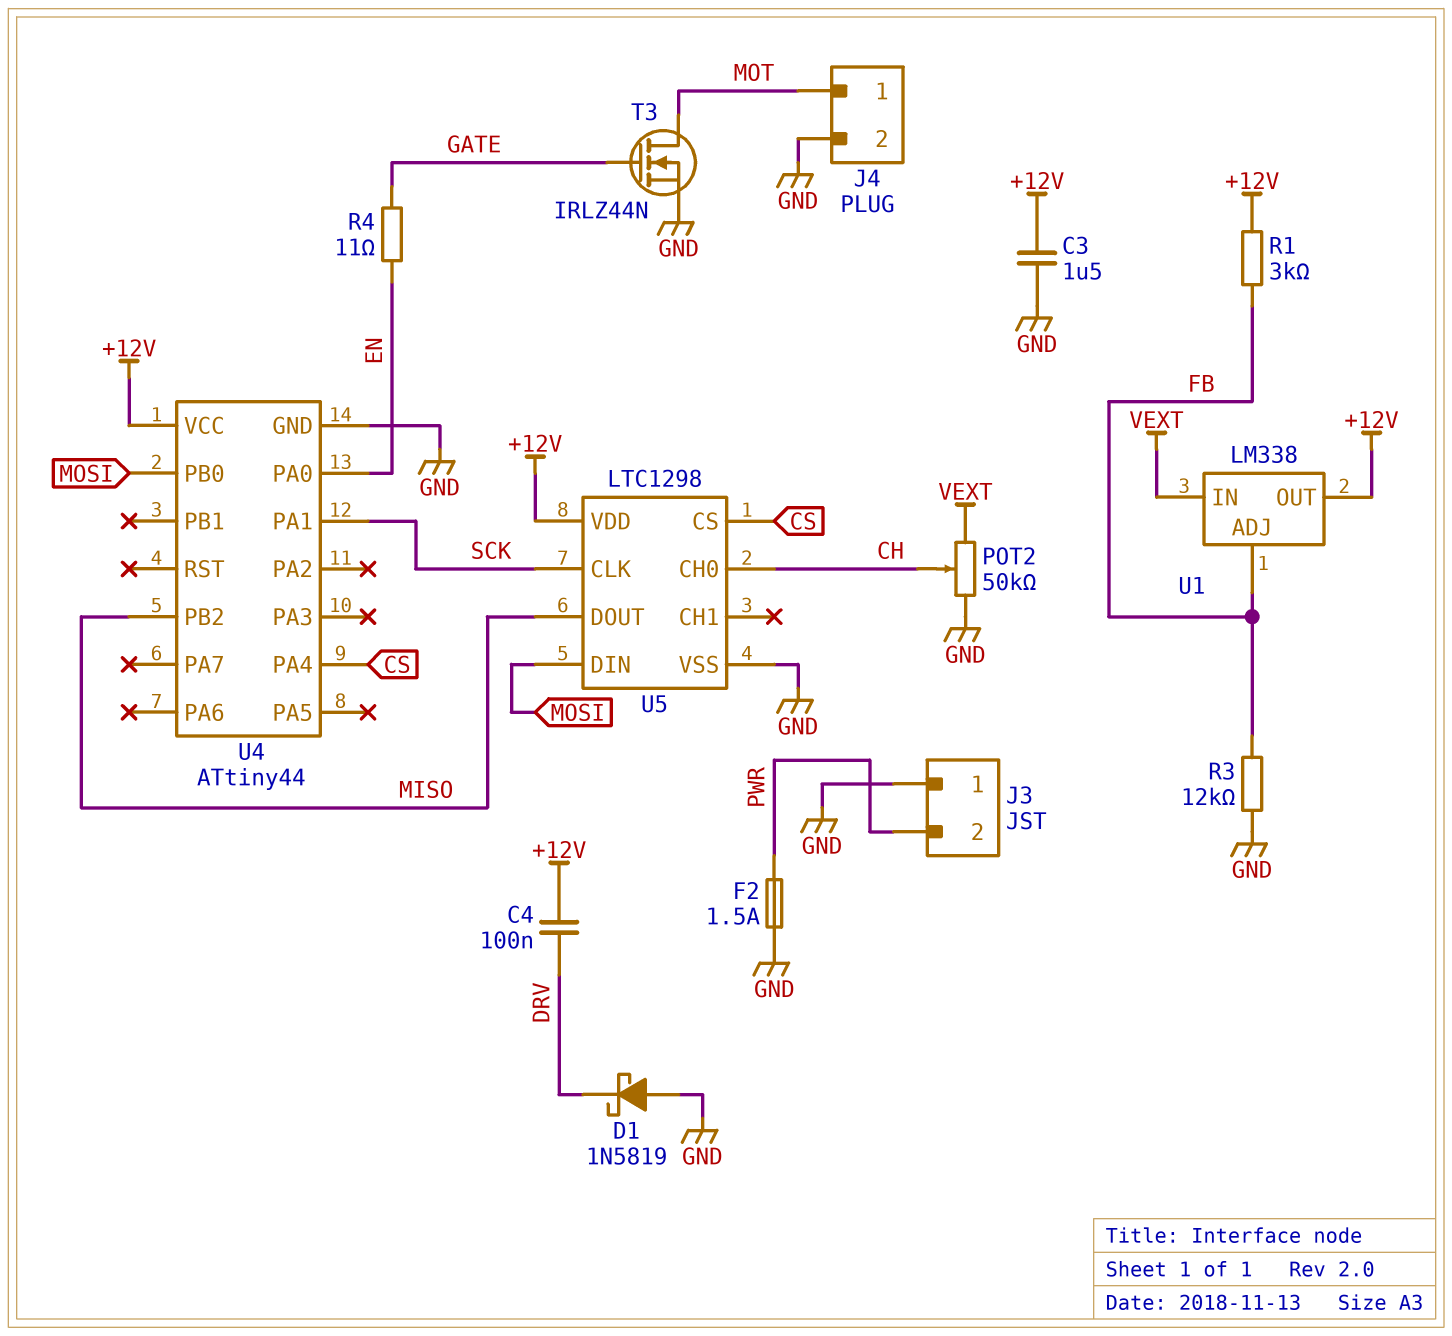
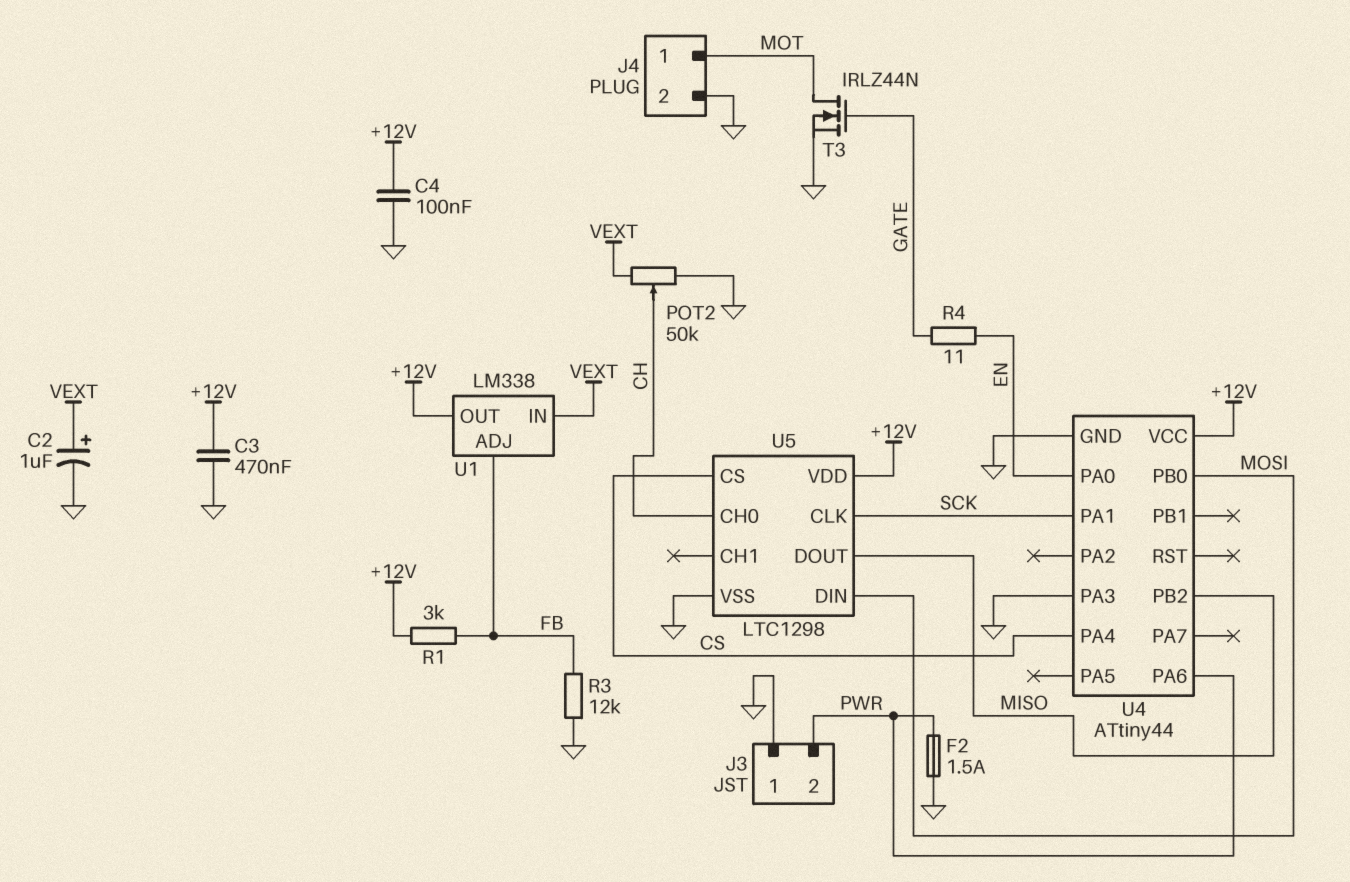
C2: none -> 1uF (plus VEXT, minus GND)
C3: 1.5uF (+12V, GND) -> 470nF (+12V, GND)
C4: 100nF (+12V, DRV) -> 100nF (+12V, GND)
D1: schottky 1N5819 (A GND, K DRV) -> none
U4 pin PA3: none -> GND
U4 pin PA6: none -> PWR

